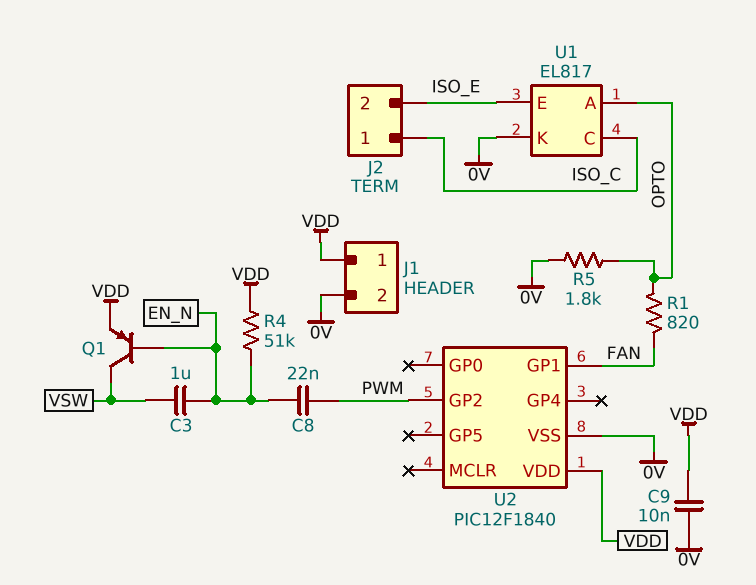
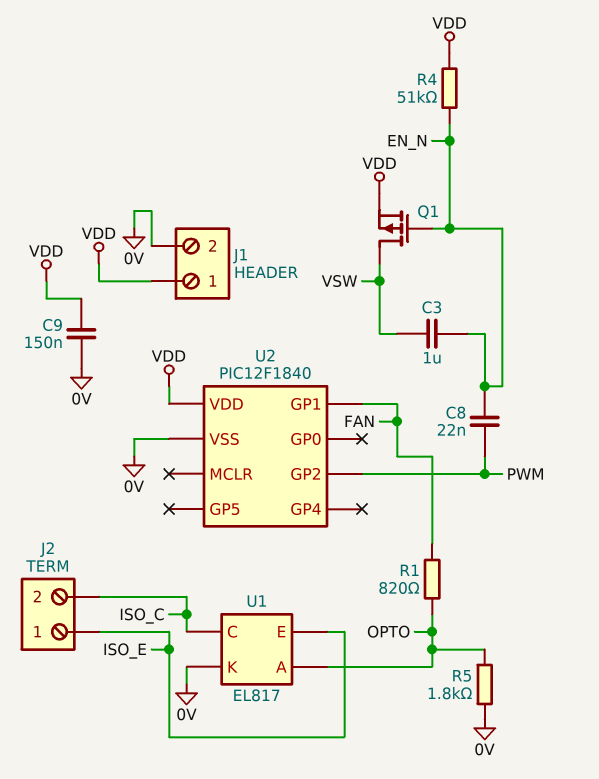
C9: 10nF (0V, VDD) -> 150nF (0V, VDD)
J2 pin 1: ISO_C -> ISO_E
J2 pin 2: ISO_E -> ISO_C
Q1: PNP (B EN_N, C VSW, E VDD) -> PMOS (G EN_N, D VSW, S VDD)

